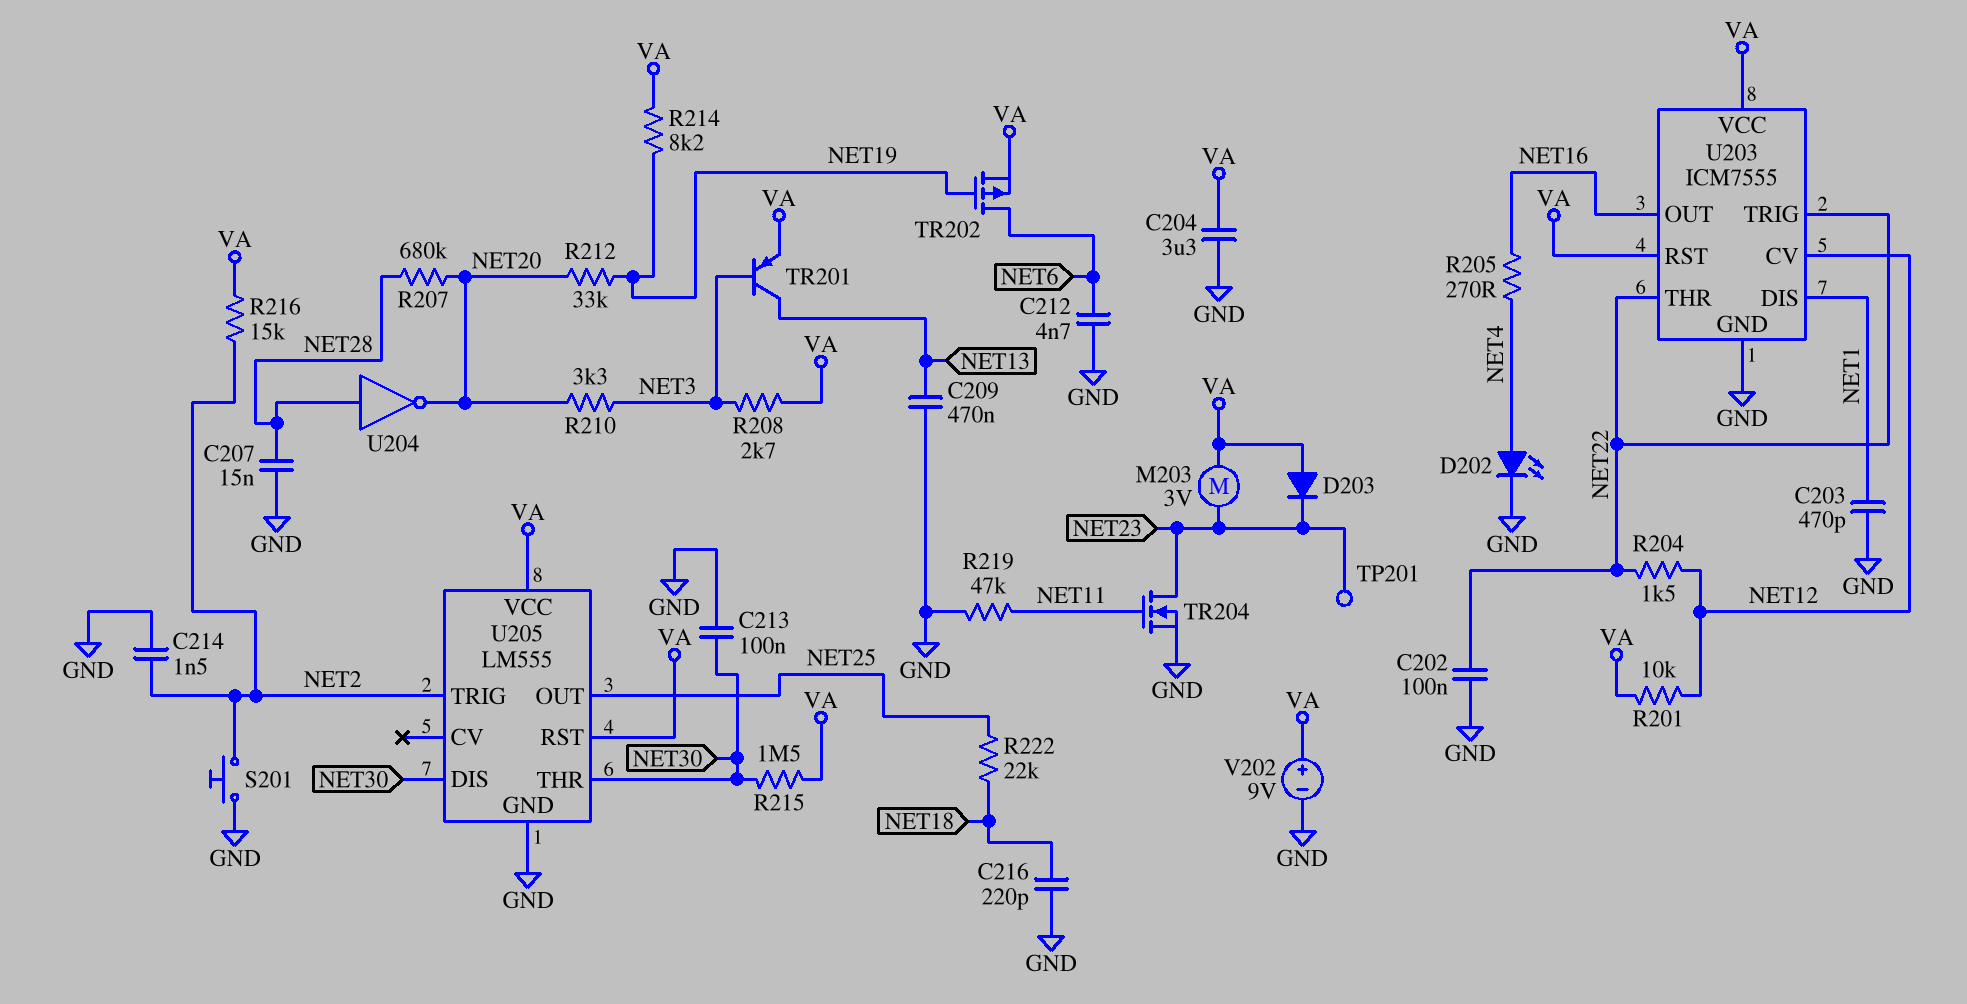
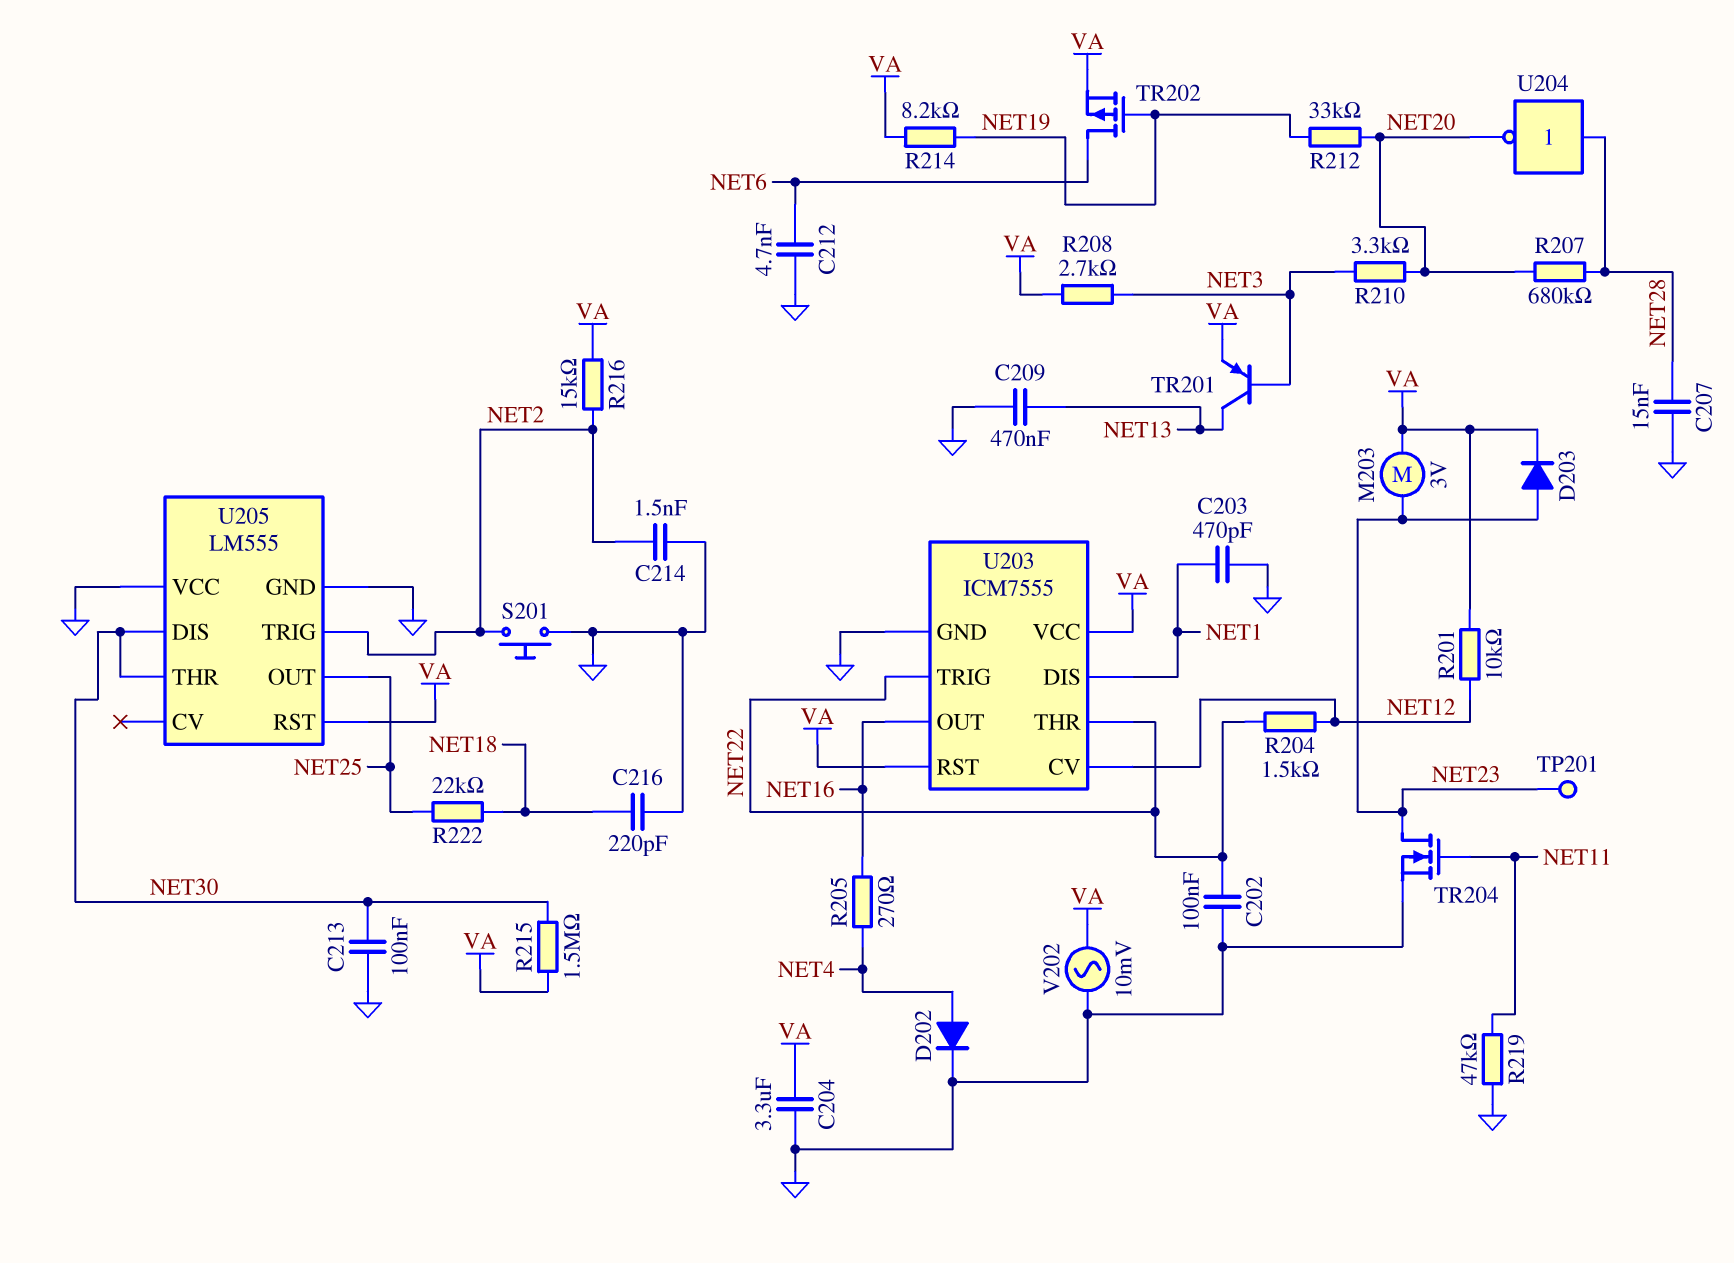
D202: LED (A NET4, K GND) -> diode (A NET4, K GND)
D203: diode (A VA, K NET23) -> diode (A NET23, K VA)
U205 pin VCC: VA -> GND
V202: 9V (plus VA, minus GND) -> AC 10mV (GND, VA)

